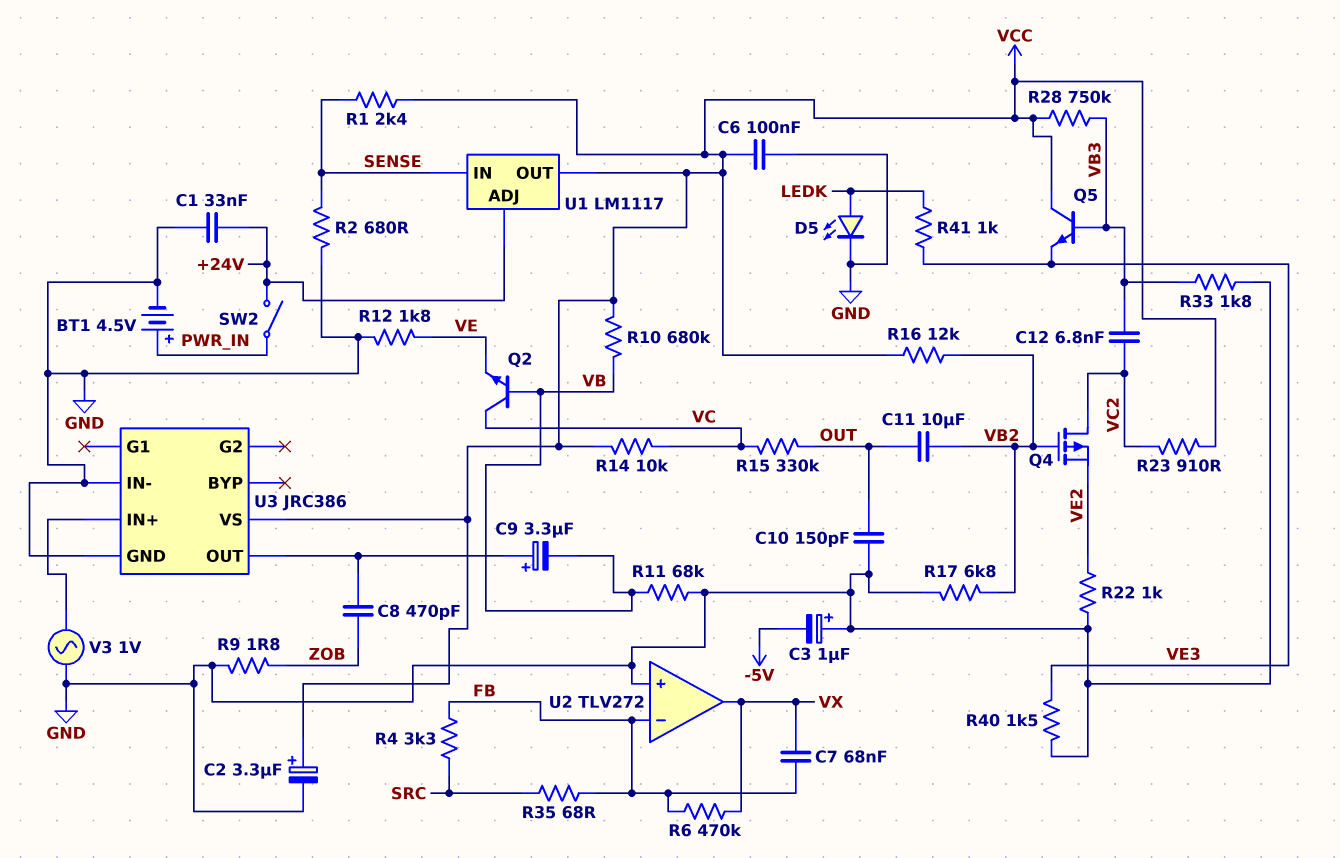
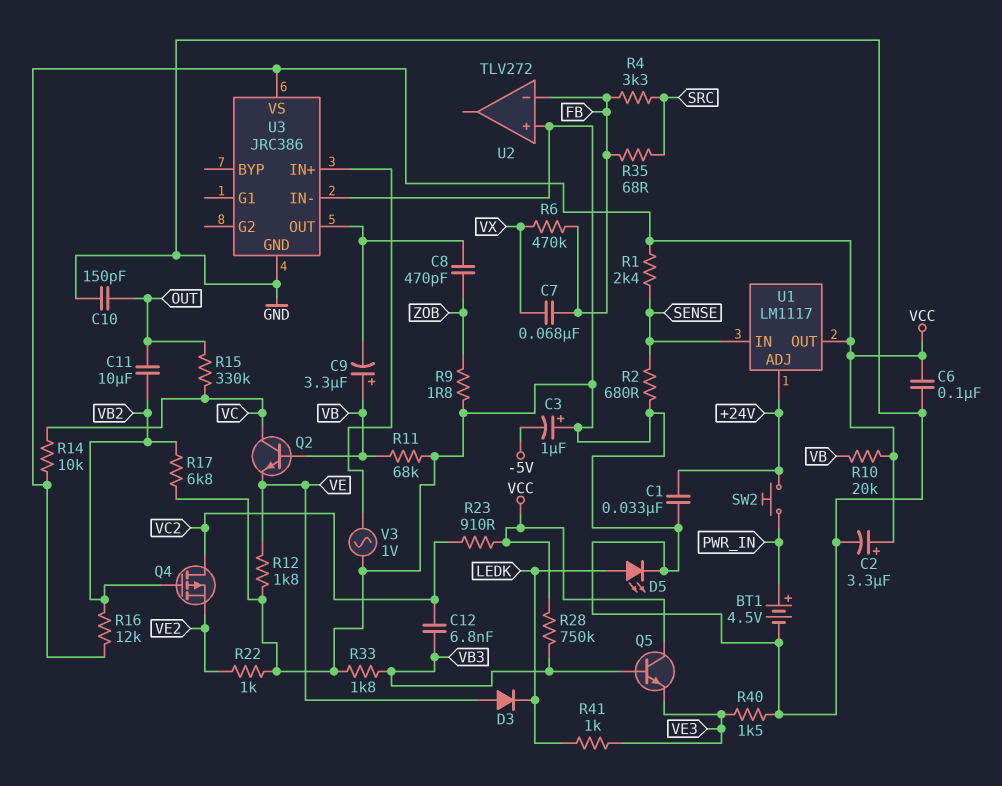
C9: 3.3uF (plus U3/OUT, minus VB) -> 3.3uF (plus VB, minus U3/OUT)
D3: none -> diode (A VE, K LEDK)
R10: 680k (VB, VCC) -> 20k (VB, VCC)
SW2: switch (+24V, PWR_IN) -> button (+24V, PWR_IN)
U2 pin out: VX -> none

